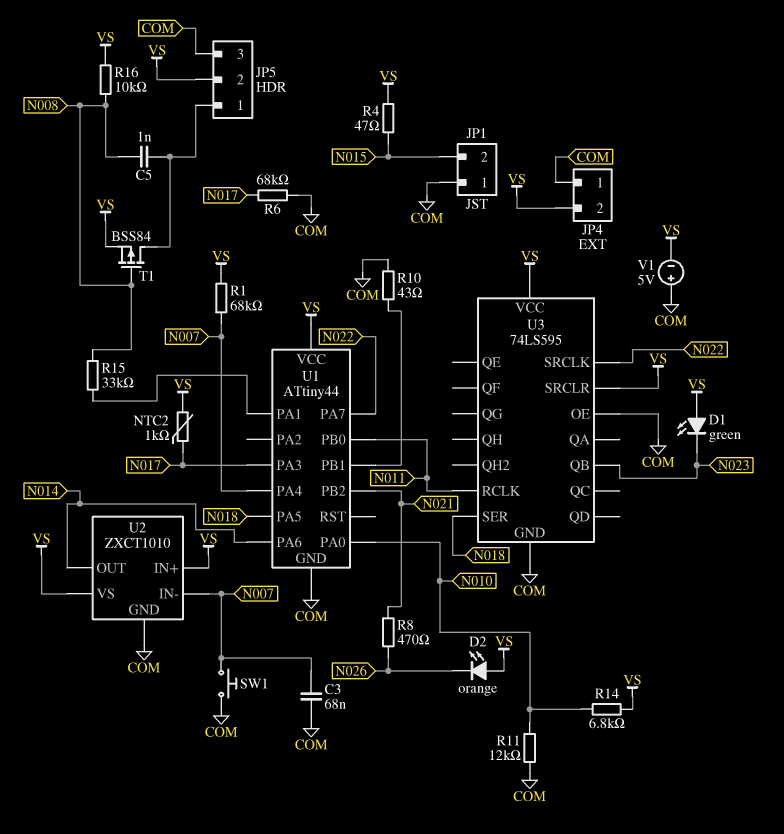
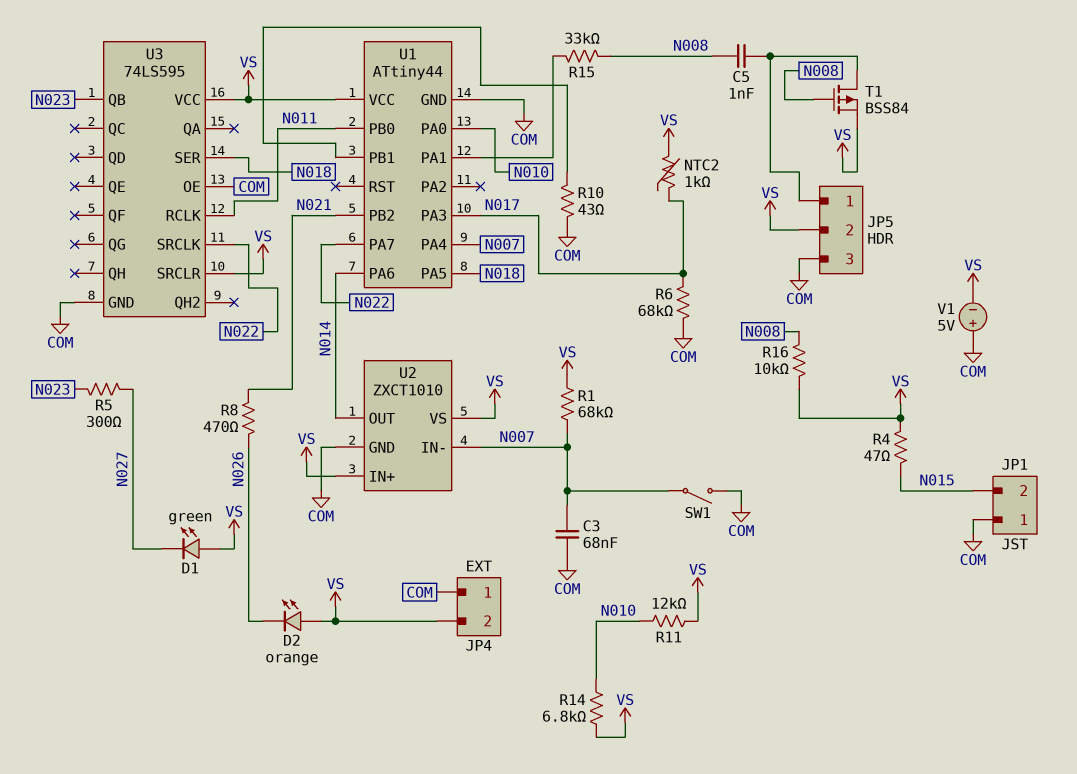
D1: LED green (A VS, K N023) -> LED green (A VS, K N027)
R5: none -> 300 (N023, N027)
R11: 12k (COM, N010) -> 12k (N010, VS)
SW1: button (COM, N007) -> switch (COM, N007)

